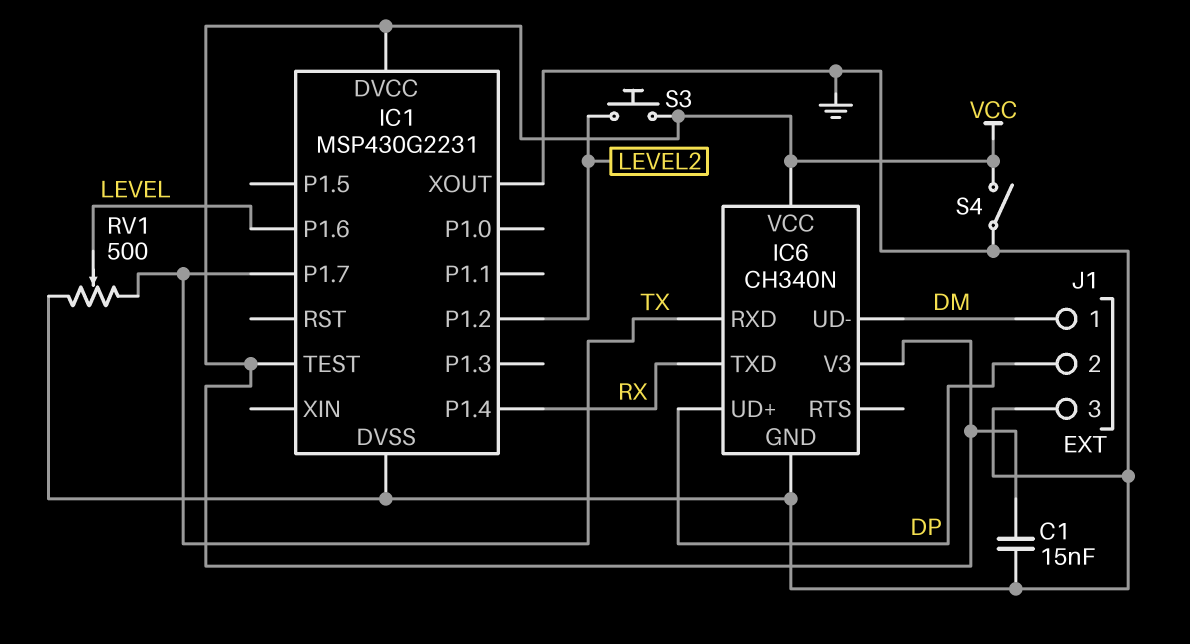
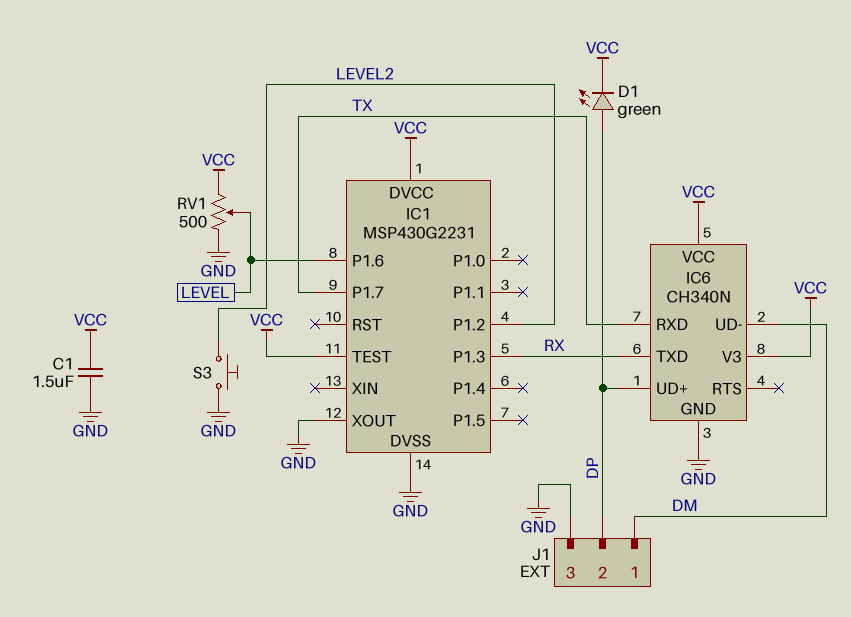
C1: 15nF (GND, VCC) -> 1.5uF (GND, VCC)
D1: none -> LED green (A DP, K VCC)
IC1 pin P1.3: none -> RX
IC1 pin P1.4: RX -> none
RV1: 500 (GND, TX, wiper LEVEL) -> 500 (GND, VCC, wiper LEVEL)
S3: button (LEVEL2, VCC) -> button (GND, LEVEL2)
S4: switch (GND, VCC) -> none

